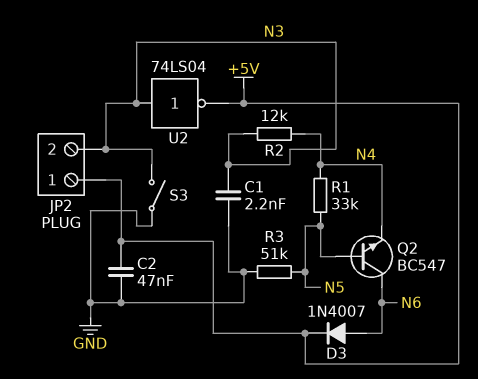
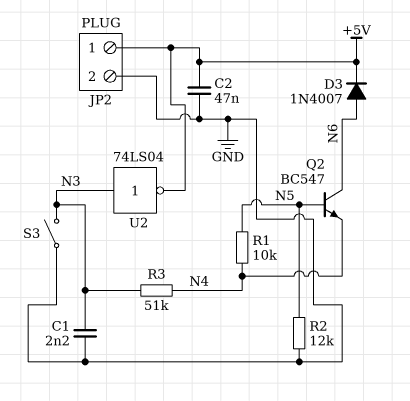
JP2 pin 2: N3 -> GND
R1: 33k (N4, N5) -> 10k (N4, N5)
R2: 12k (N3, N4) -> 12k (GND, N5)
R3: 51k (GND, N5) -> 51k (N3, N4)

